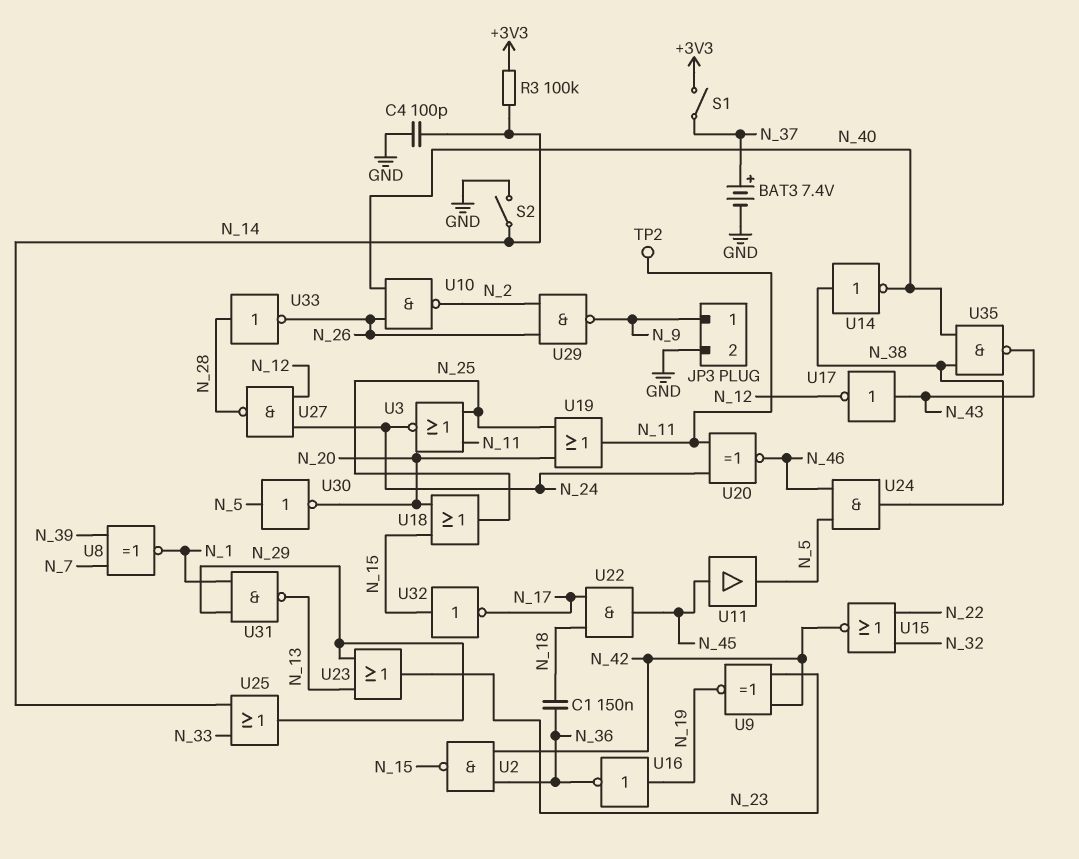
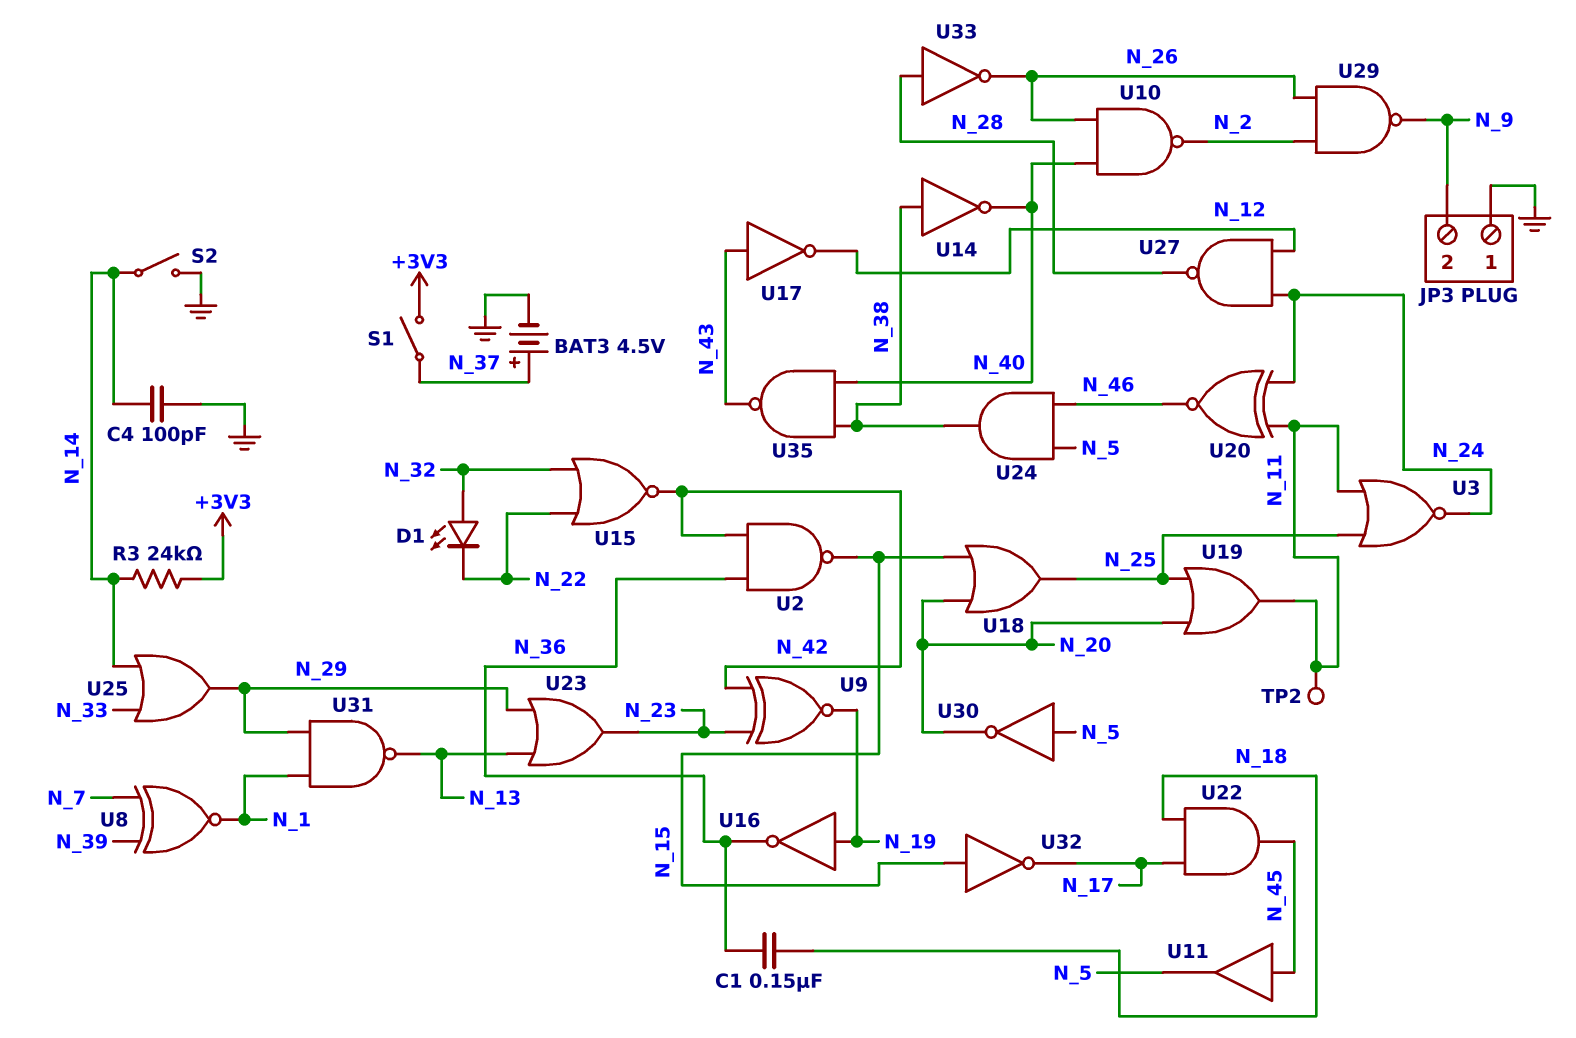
BAT3: 7.4V (plus N_37, minus GND) -> 4.5V (plus N_37, minus GND)
D1: none -> LED (A N_32, K N_22)
JP3 pin 1: N_9 -> GND
JP3 pin 2: GND -> N_9
R3: 100k (+3V3, N_14) -> 24k (+3V3, N_14)

